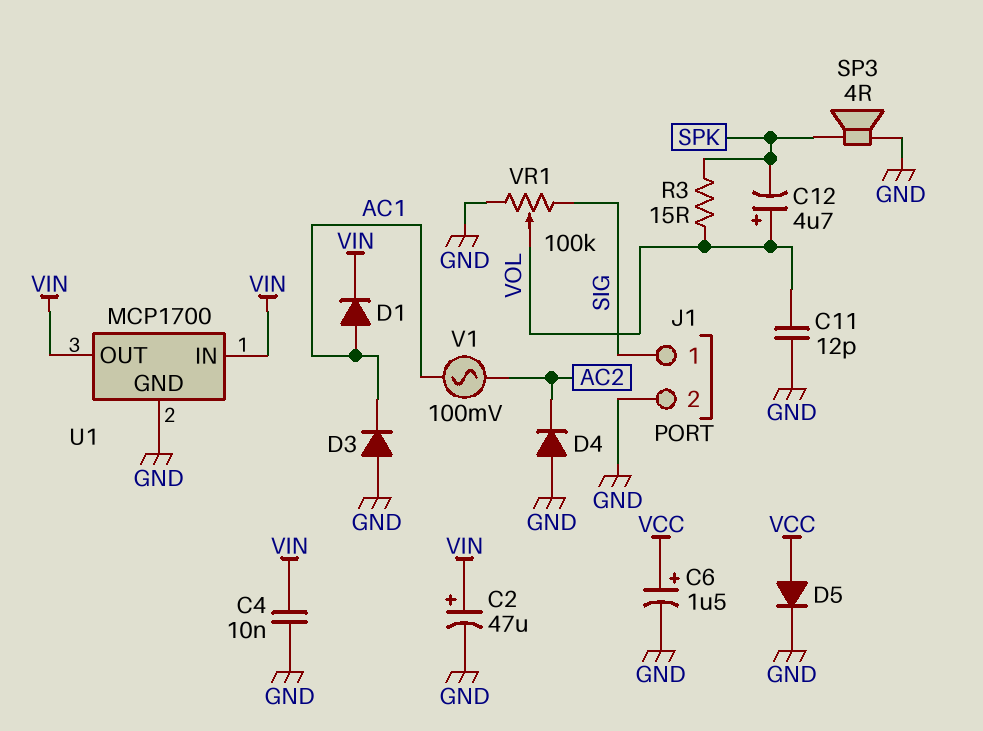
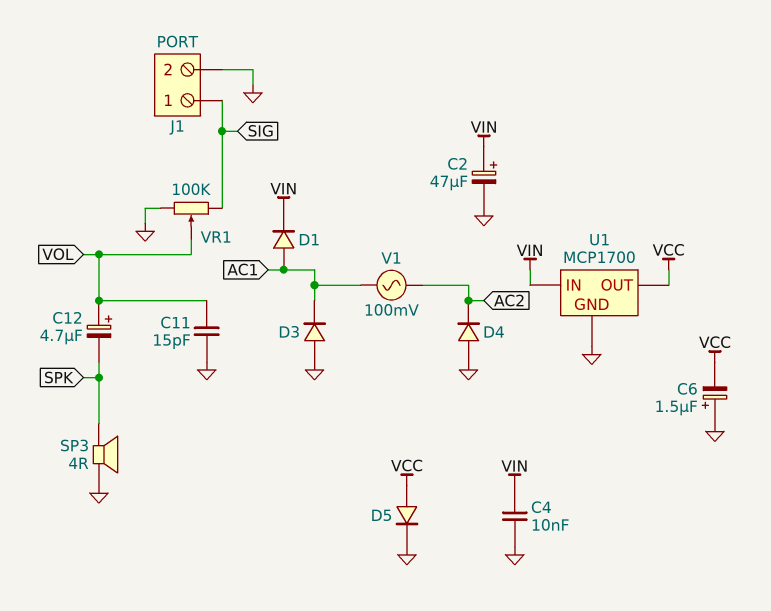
C6: 1.5uF (plus VCC, minus GND) -> 1.5uF (plus GND, minus VCC)
C11: 12pF (GND, VOL) -> 15pF (GND, VOL)
R3: 15 (SPK, VOL) -> none
U1 pin OUT: VIN -> VCC

